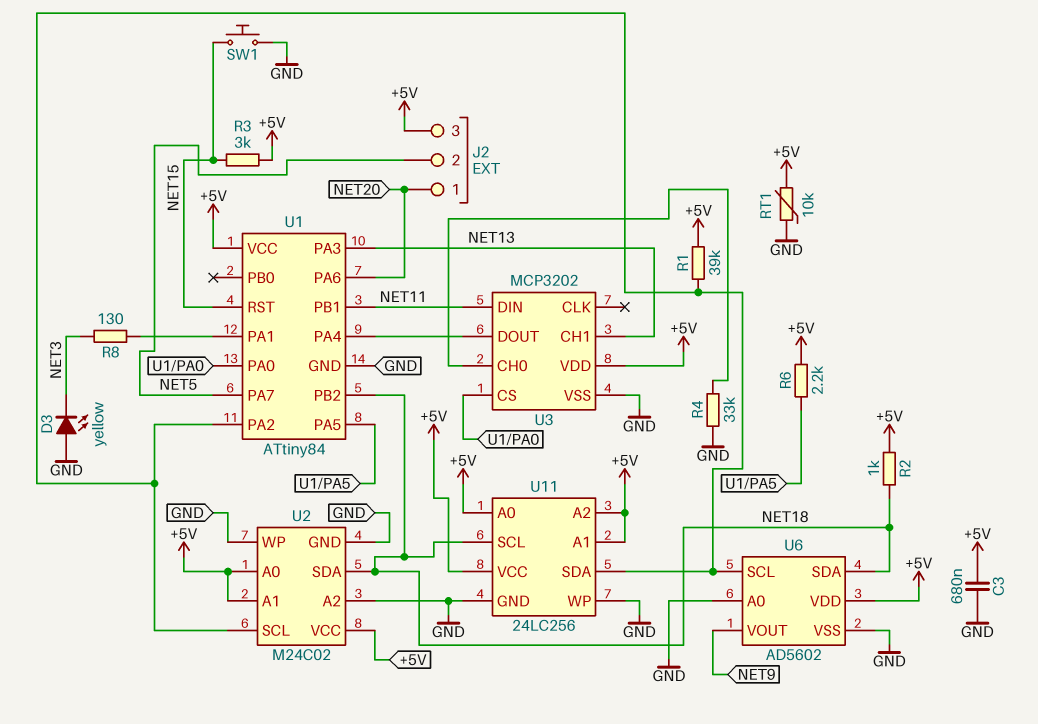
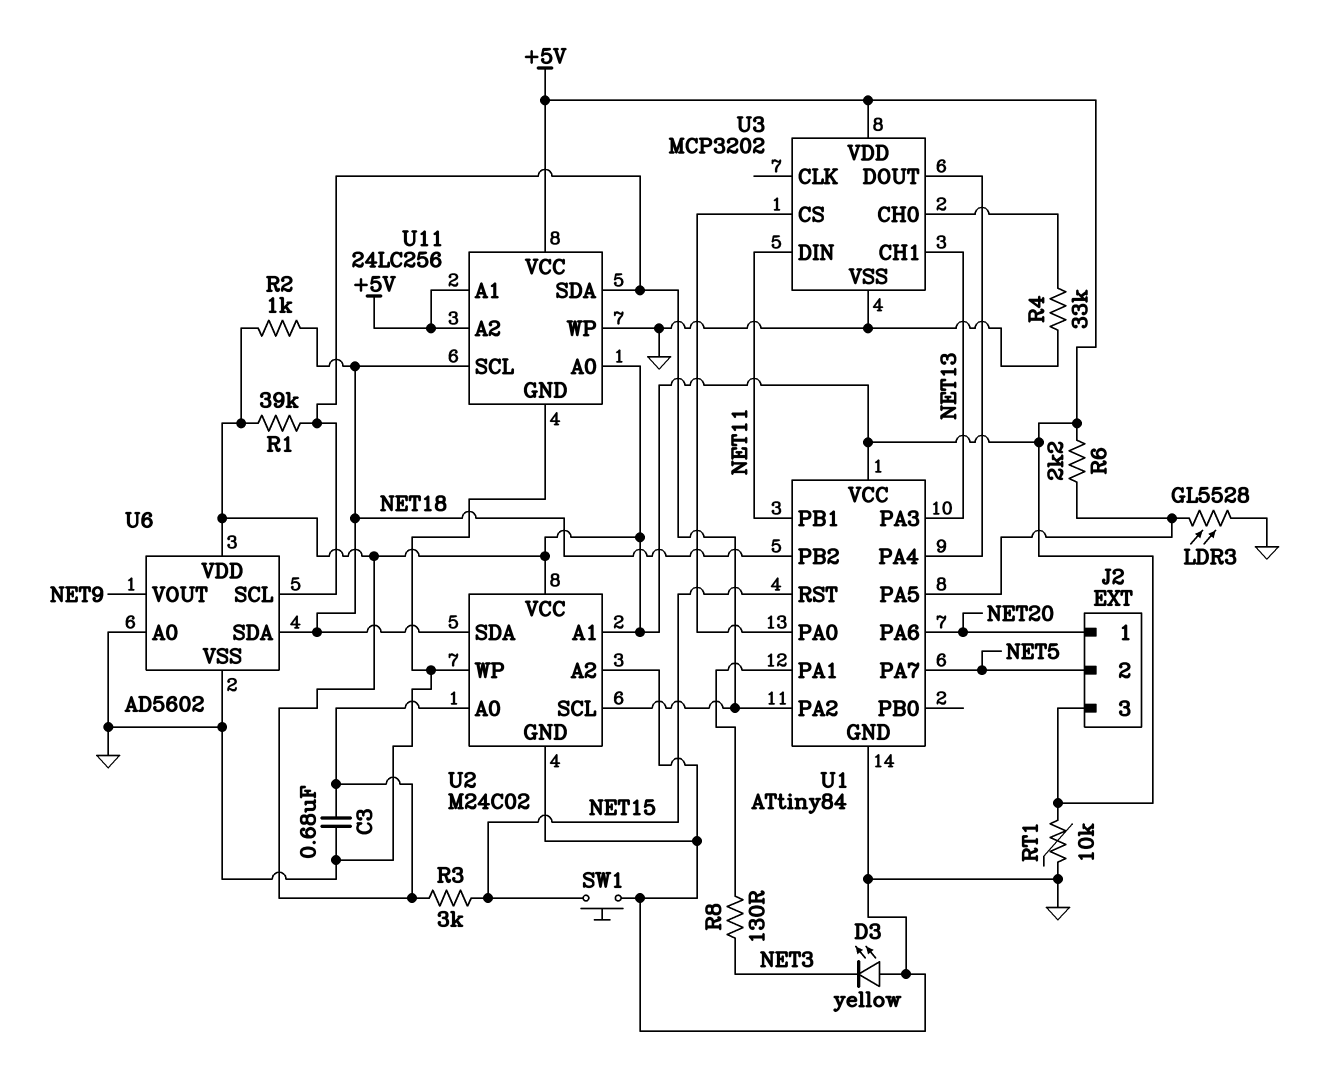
LDR3: none -> GL5528 (GND, U1/PA5)

